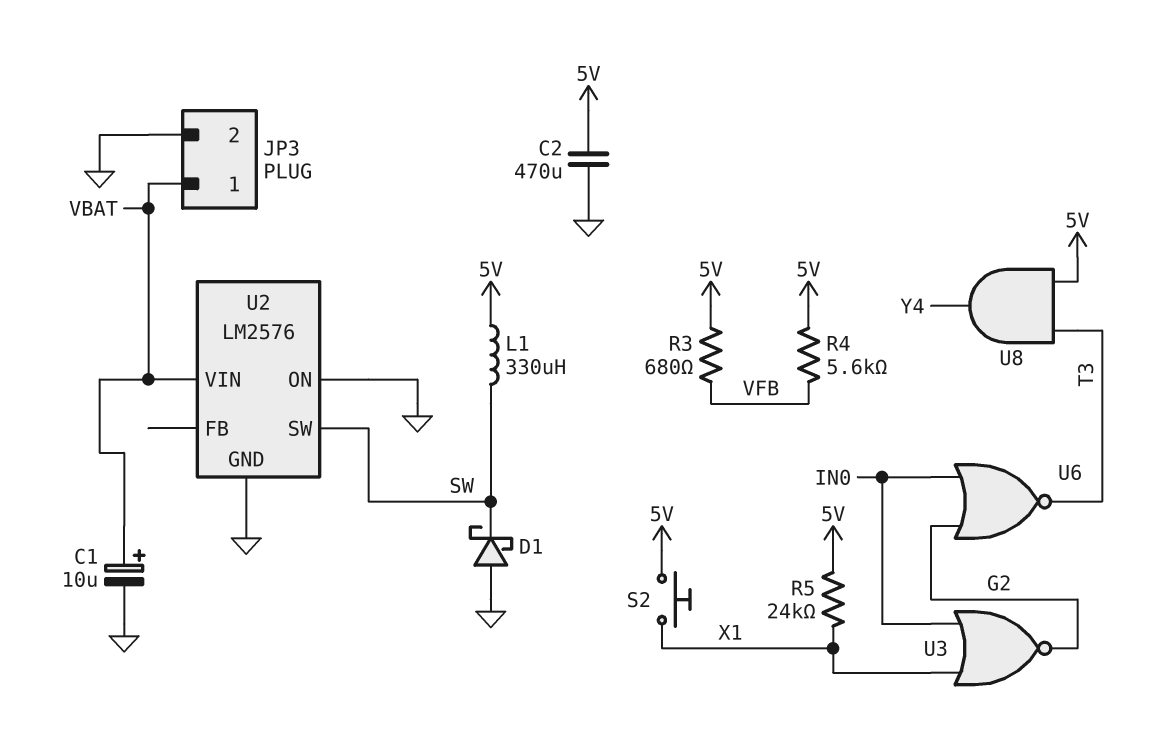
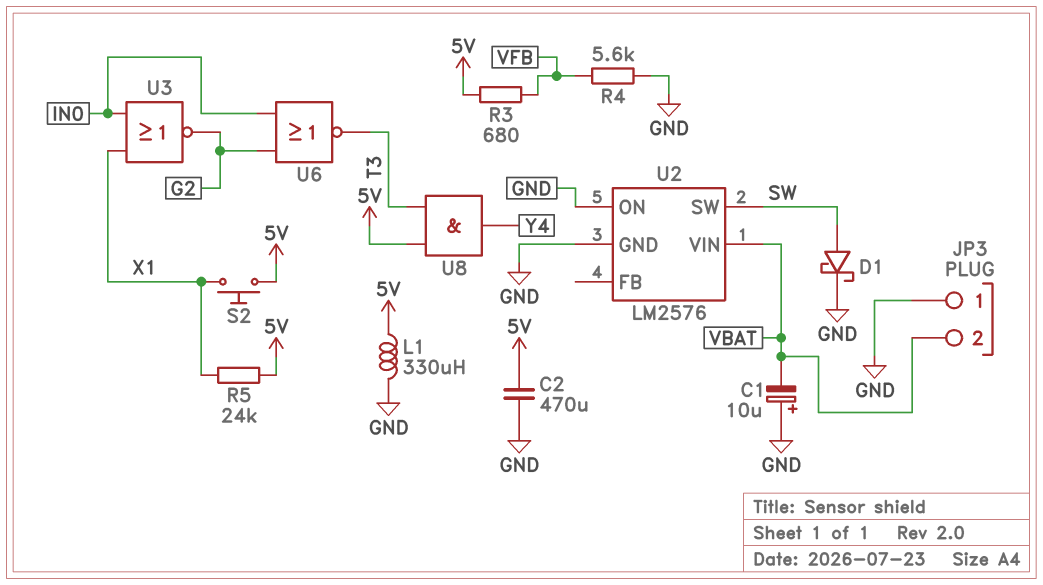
C1: 10uF (plus VBAT, minus GND) -> 10uF (plus GND, minus VBAT)
D1: schottky (A GND, K SW) -> schottky (A SW, K GND)
JP3 pin 1: VBAT -> GND
JP3 pin 2: GND -> VBAT
L1: 330uH (5V, SW) -> 330uH (5V, GND)
R4: 5.6k (5V, VFB) -> 5.6k (GND, VFB)

